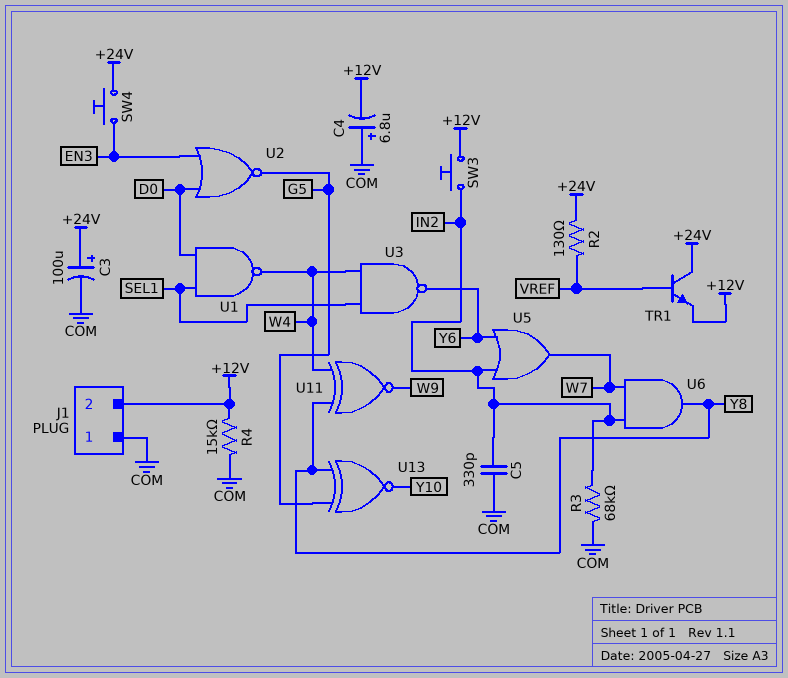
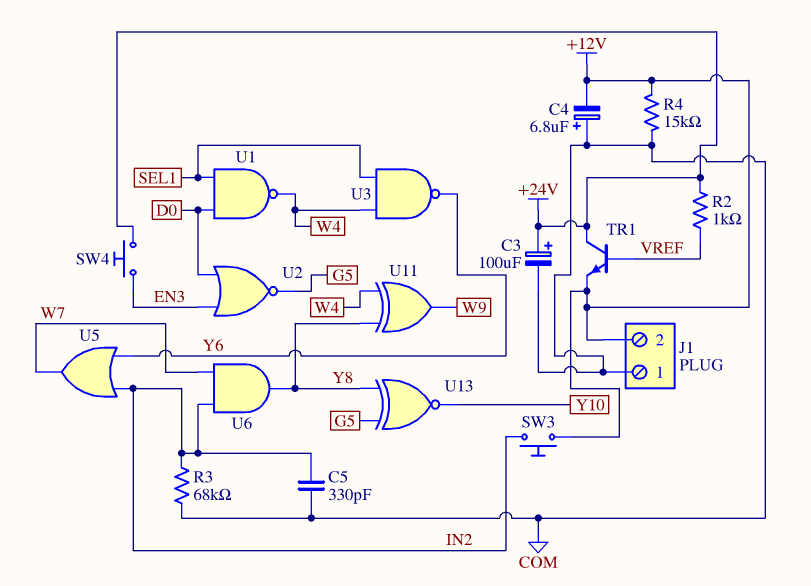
R2: 130 (+24V, VREF) -> 1k (+24V, VREF)
U11: XNOR (in W4, in Y8, out W9) -> XOR (in W4, in Y8, out W9)

